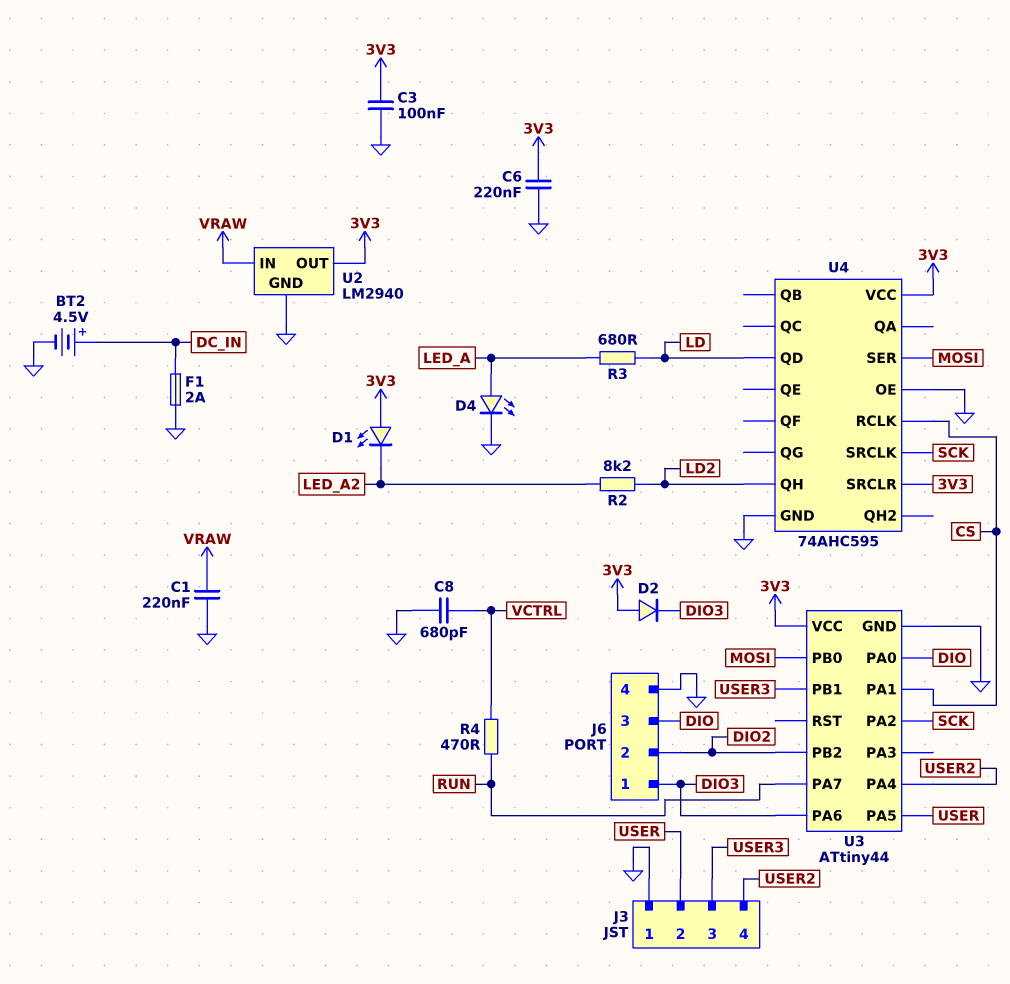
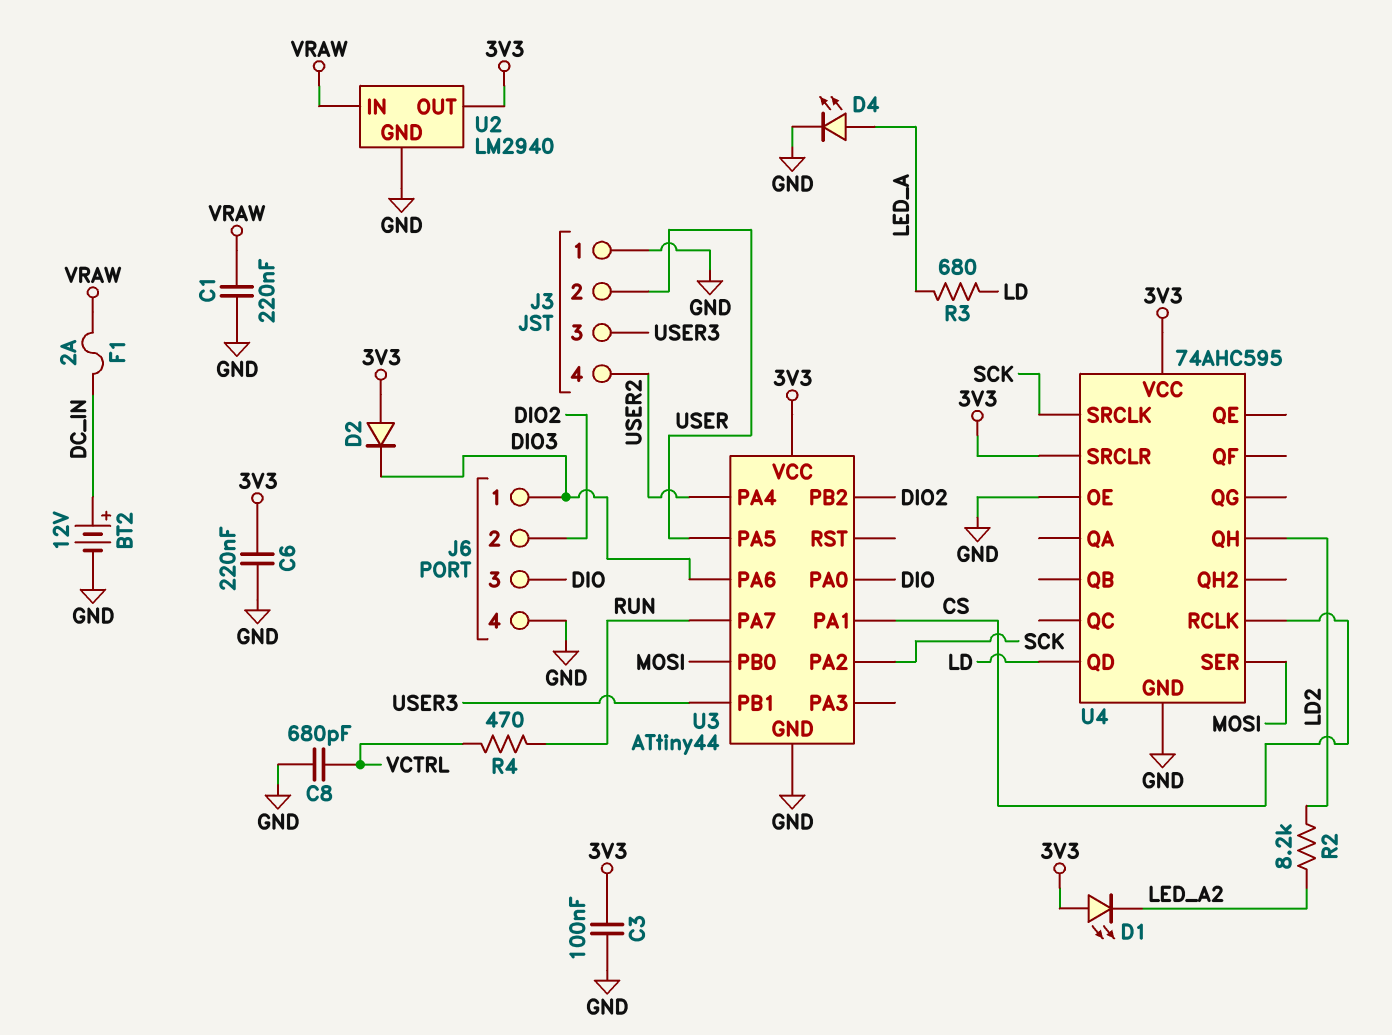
BT2: 4.5V (plus DC_IN, minus GND) -> 12V (plus DC_IN, minus GND)
F1: 2A (DC_IN, GND) -> 2A (DC_IN, VRAW)

